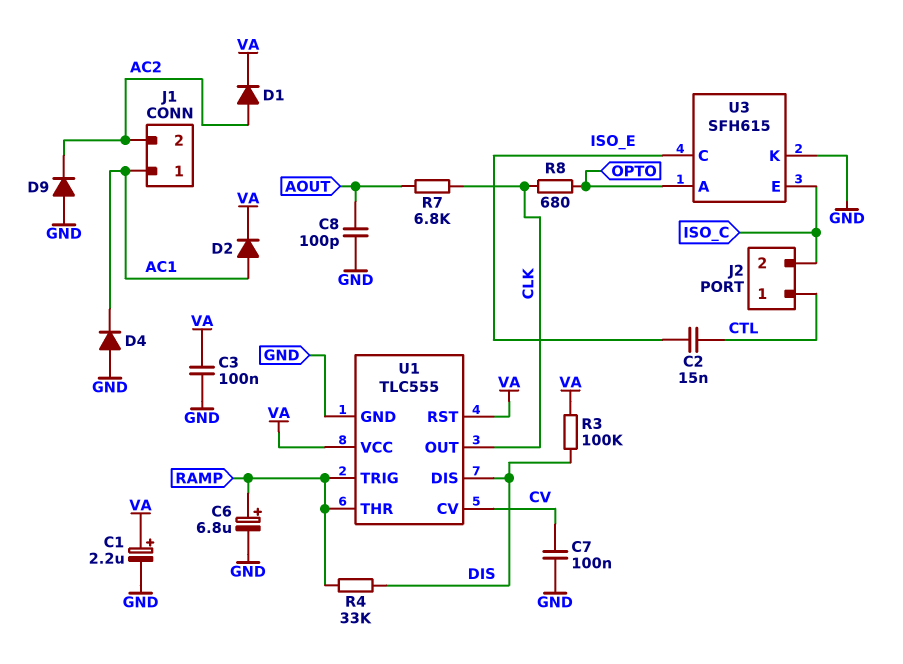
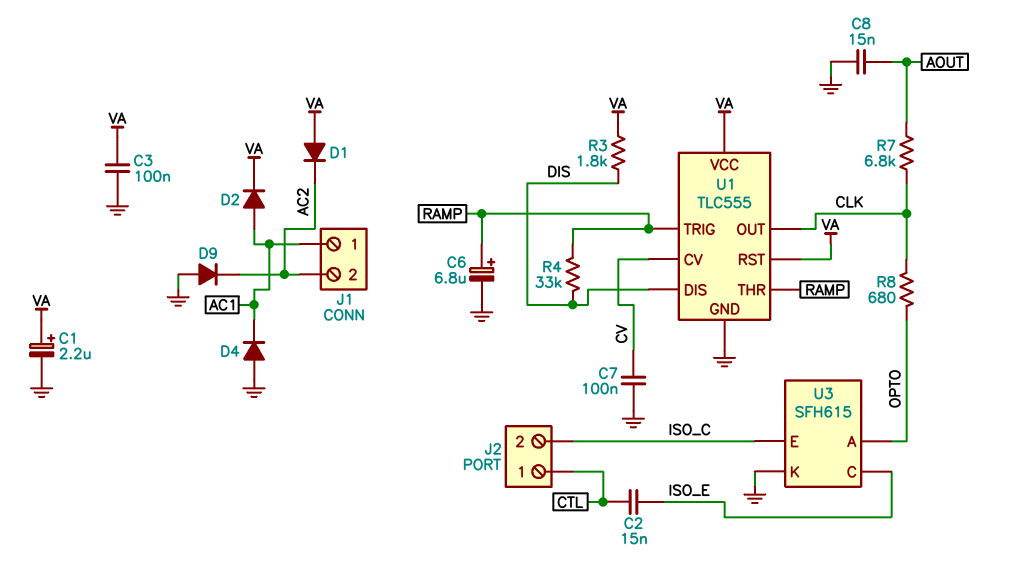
C8: 100pF (AOUT, GND) -> 15nF (AOUT, GND)
D1: diode (A AC2, K VA) -> diode (A VA, K AC2)
R3: 100k (DIS, VA) -> 1.8k (DIS, VA)

